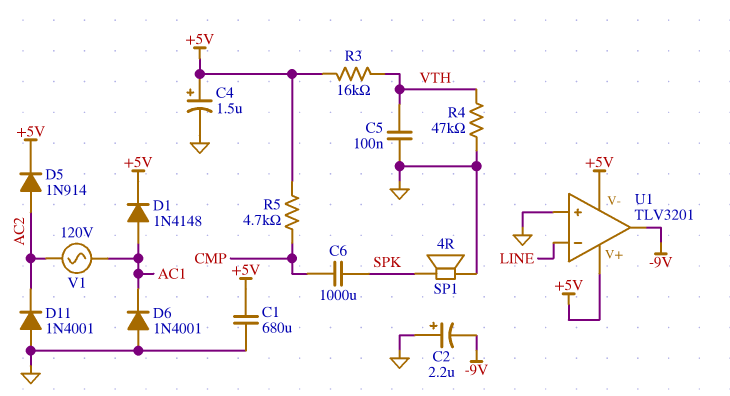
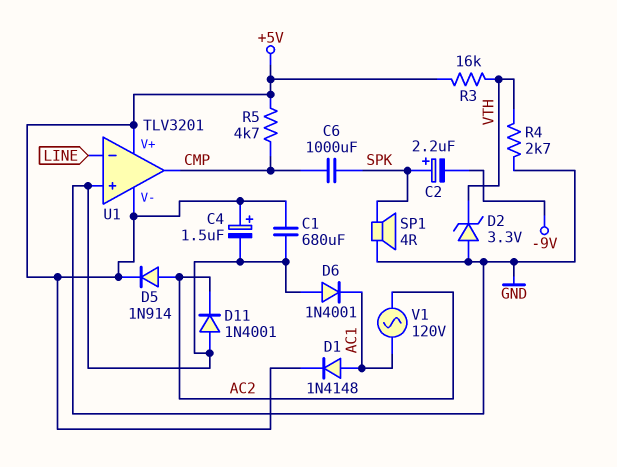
C2: 2.2uF (plus GND, minus -9V) -> 2.2uF (plus SPK, minus -9V)
C5: 100nF (GND, VTH) -> none
D2: none -> zener 3.3V (A GND, K VTH)
R4: 47k (GND, VTH) -> 2.7k (GND, VTH)
U1 pin out: -9V -> CMP

